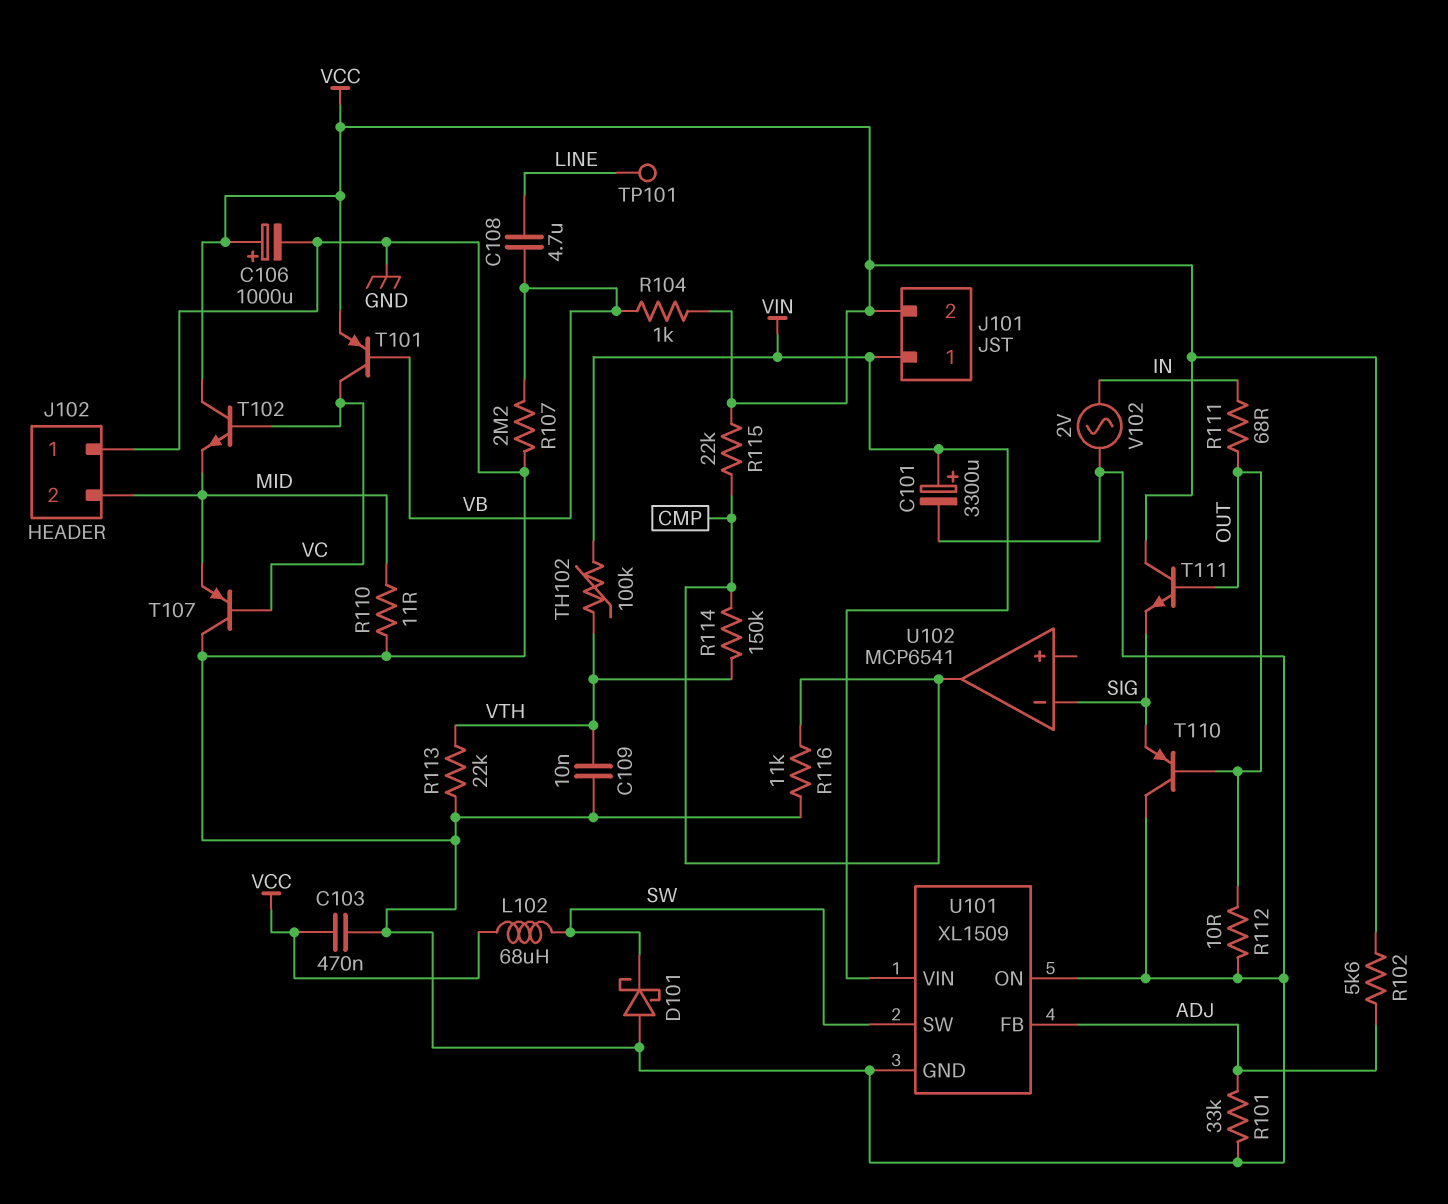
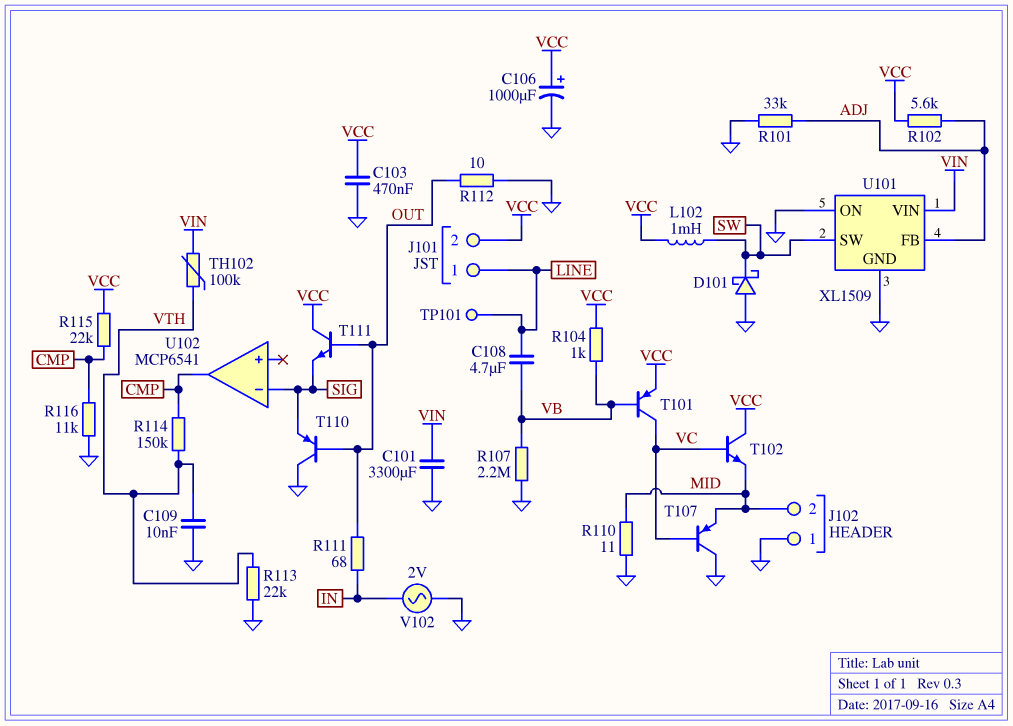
C101: 3300uF (plus VIN, minus GND) -> 3300uF (GND, VIN)
J101 pin 1: VIN -> LINE
L102: 68uH (SW, VCC) -> 1mH (SW, VCC)

